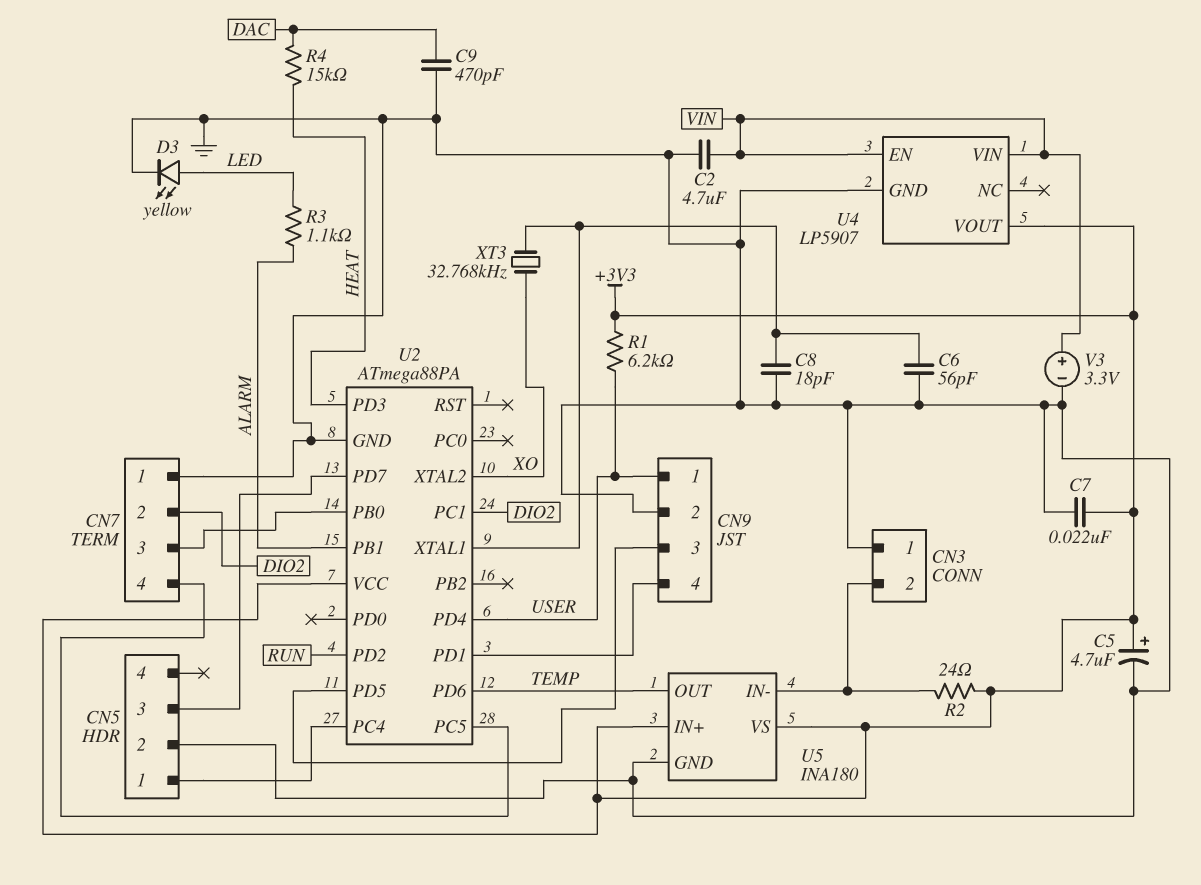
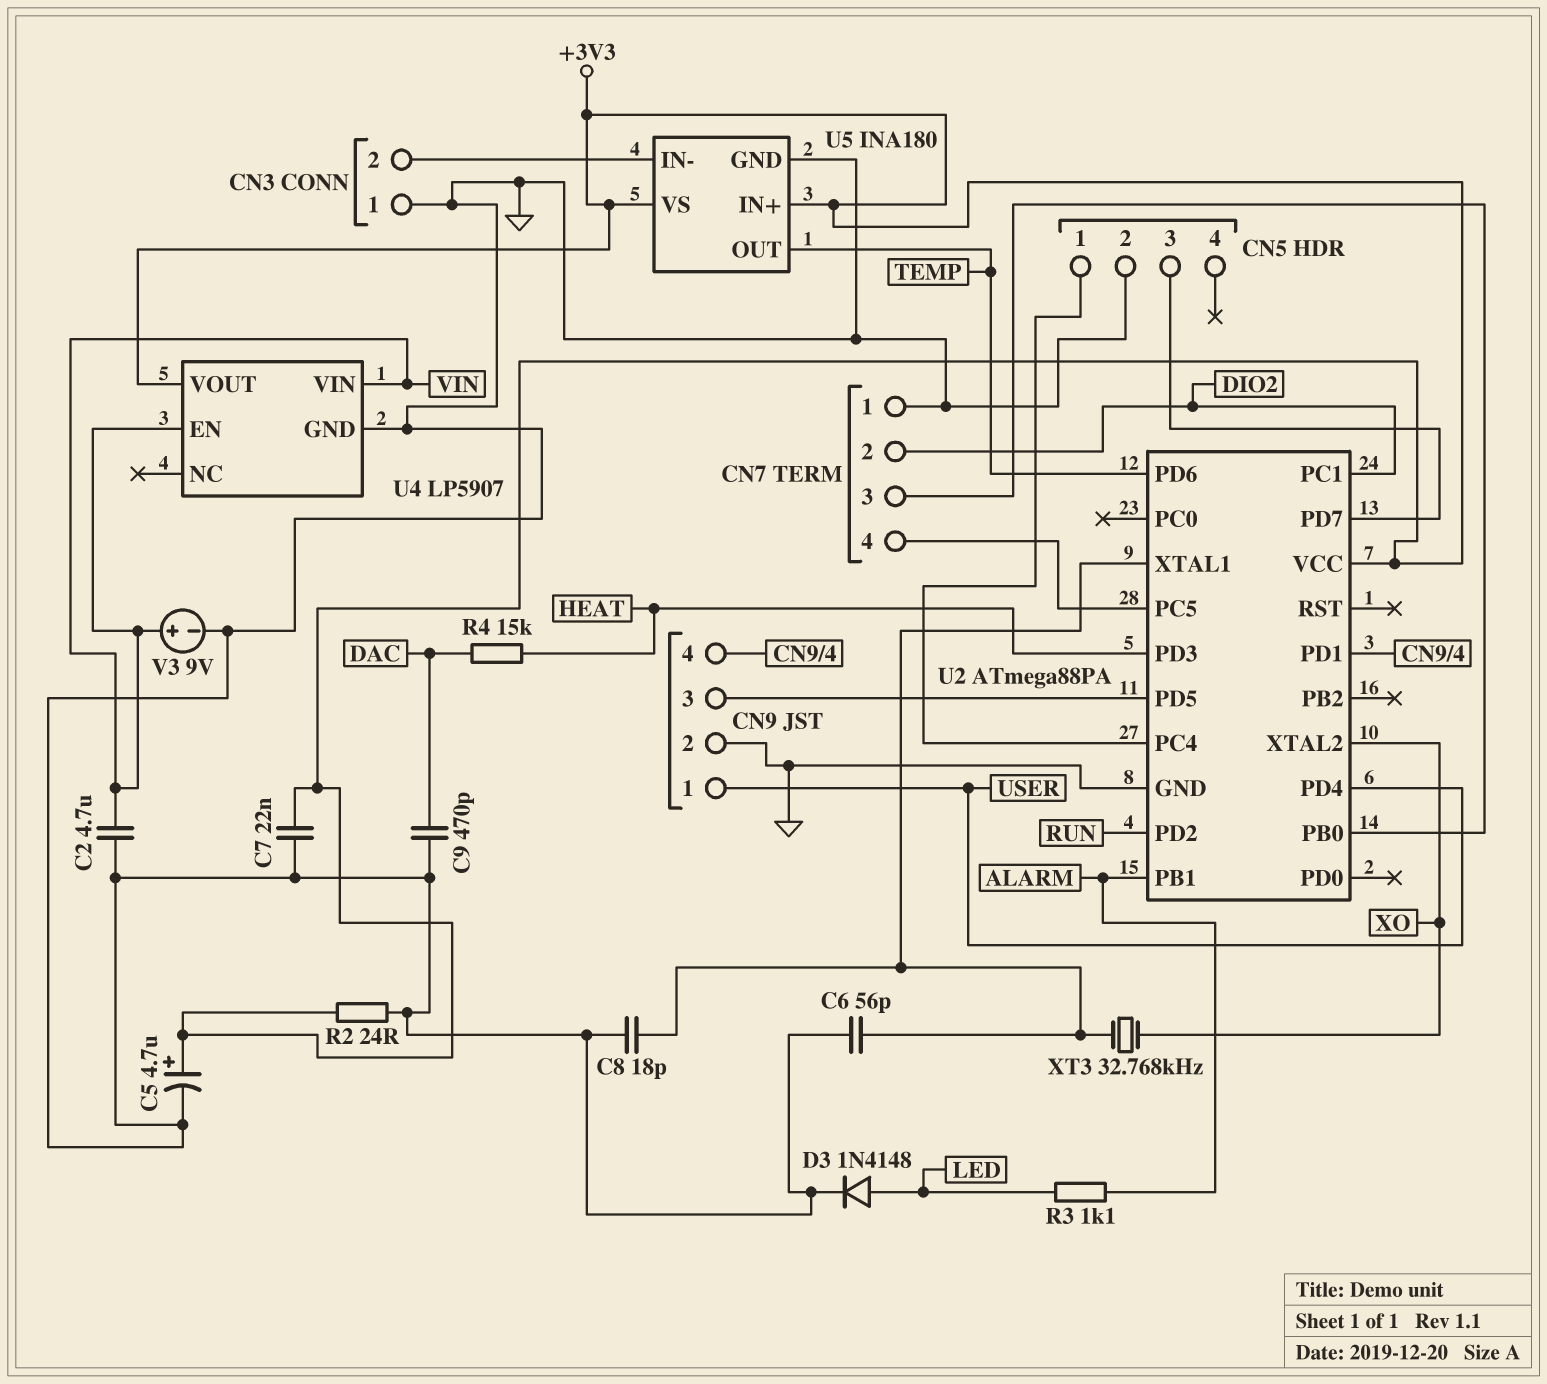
D3: LED yellow (A LED, K GND) -> diode 1N4148 (A LED, K GND)
R1: 6.2k (+3V3, USER) -> none
R2: 24 (+3V3, CN3/2) -> 24 (+3V3, GND)
V3: 3.3V (plus VIN, minus GND) -> 9V (plus VIN, minus GND)

